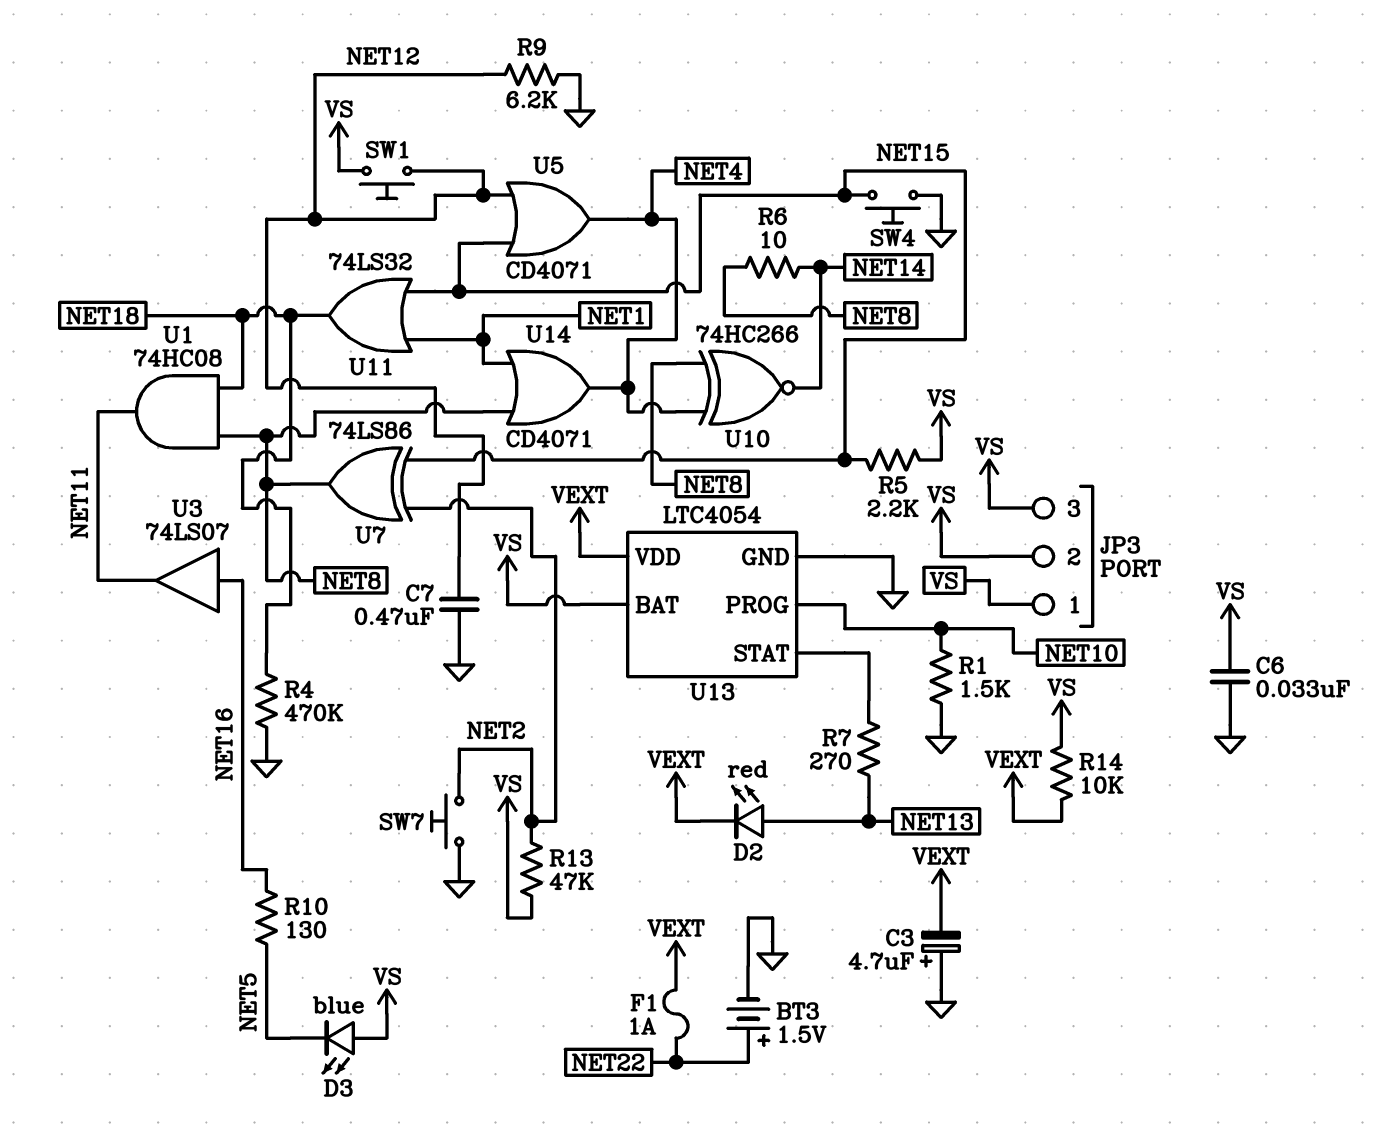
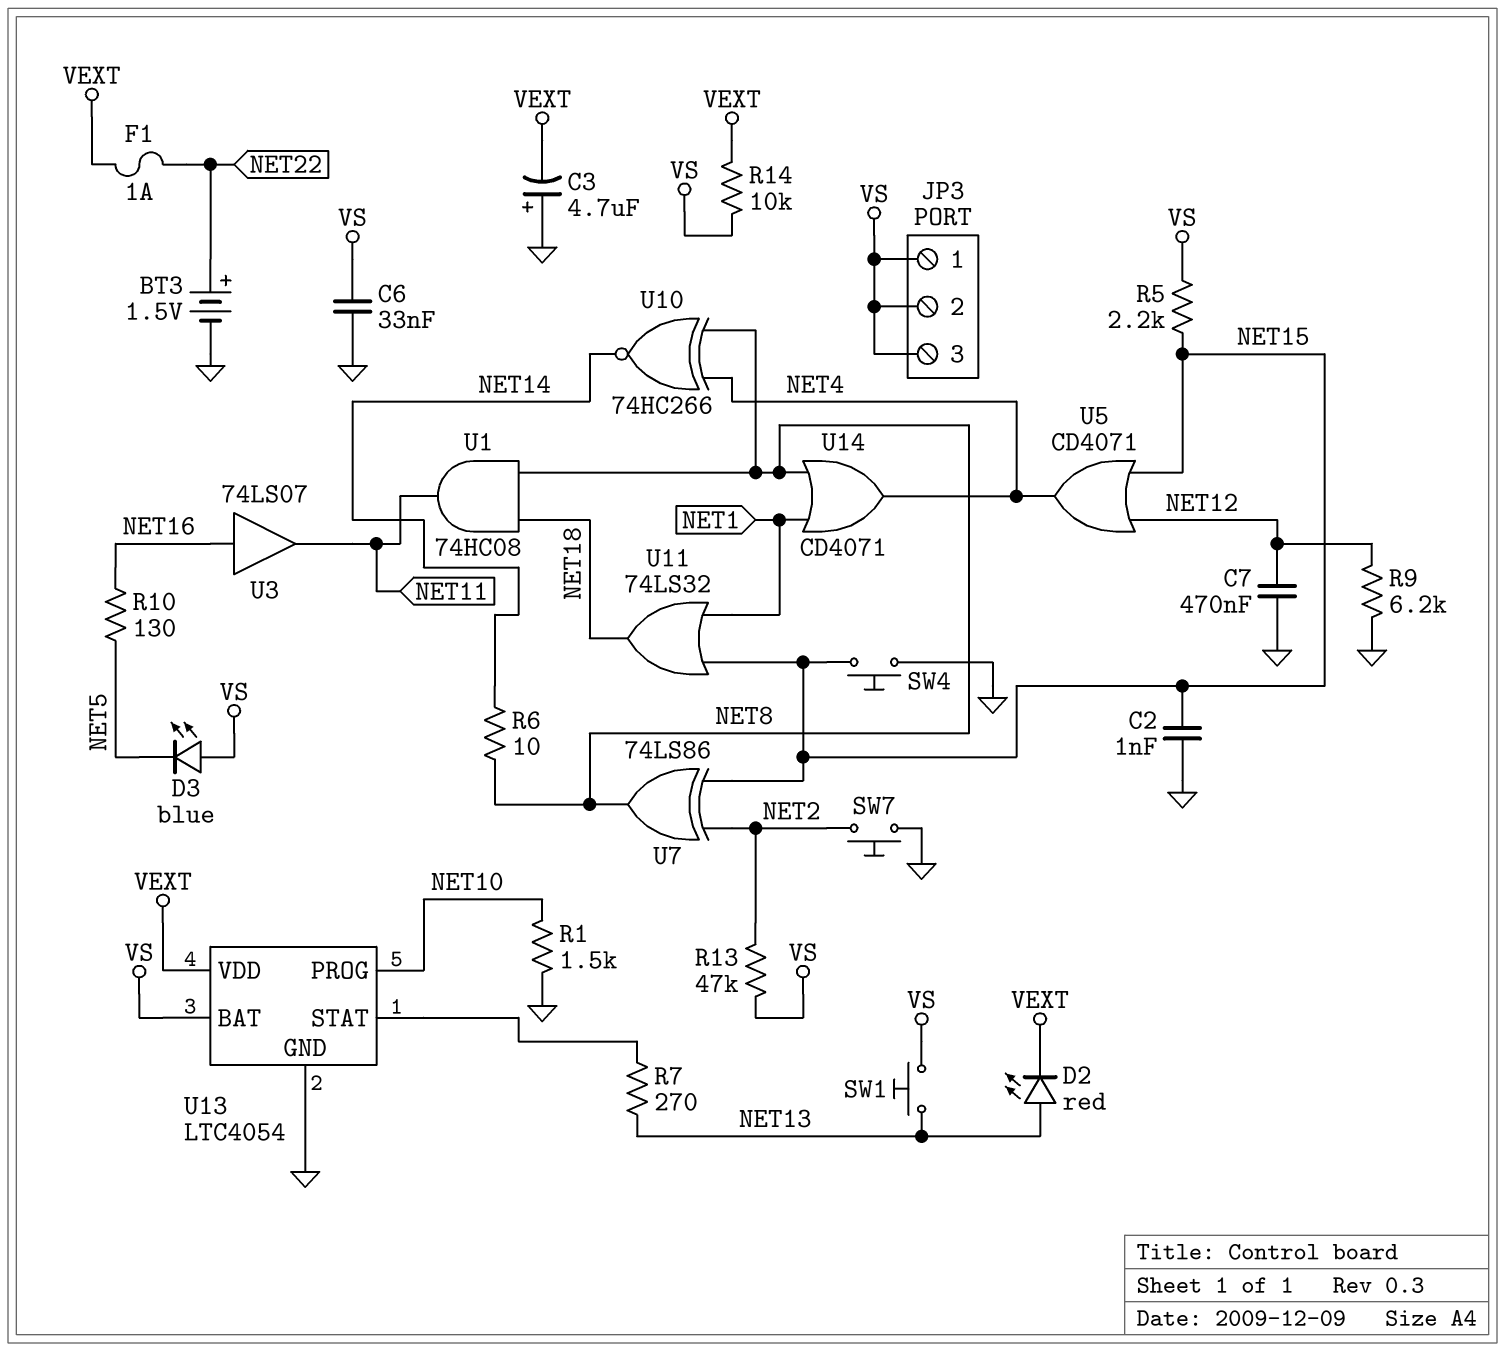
C2: none -> 1nF (GND, NET15)
R4: 470k (GND, NET18) -> none
SW1: button (NET12, VS) -> button (NET13, VS)

